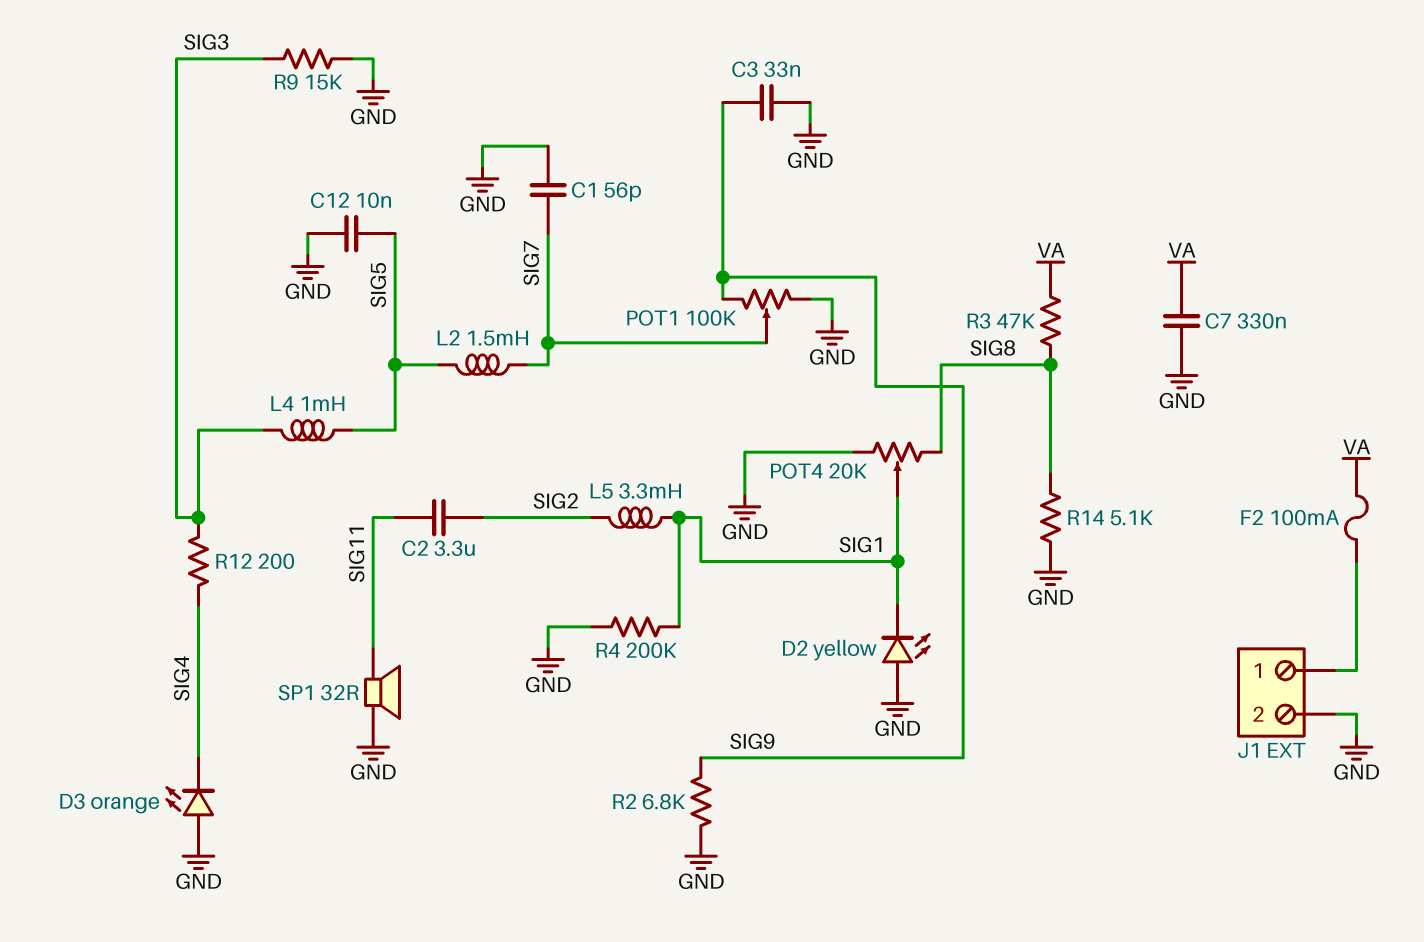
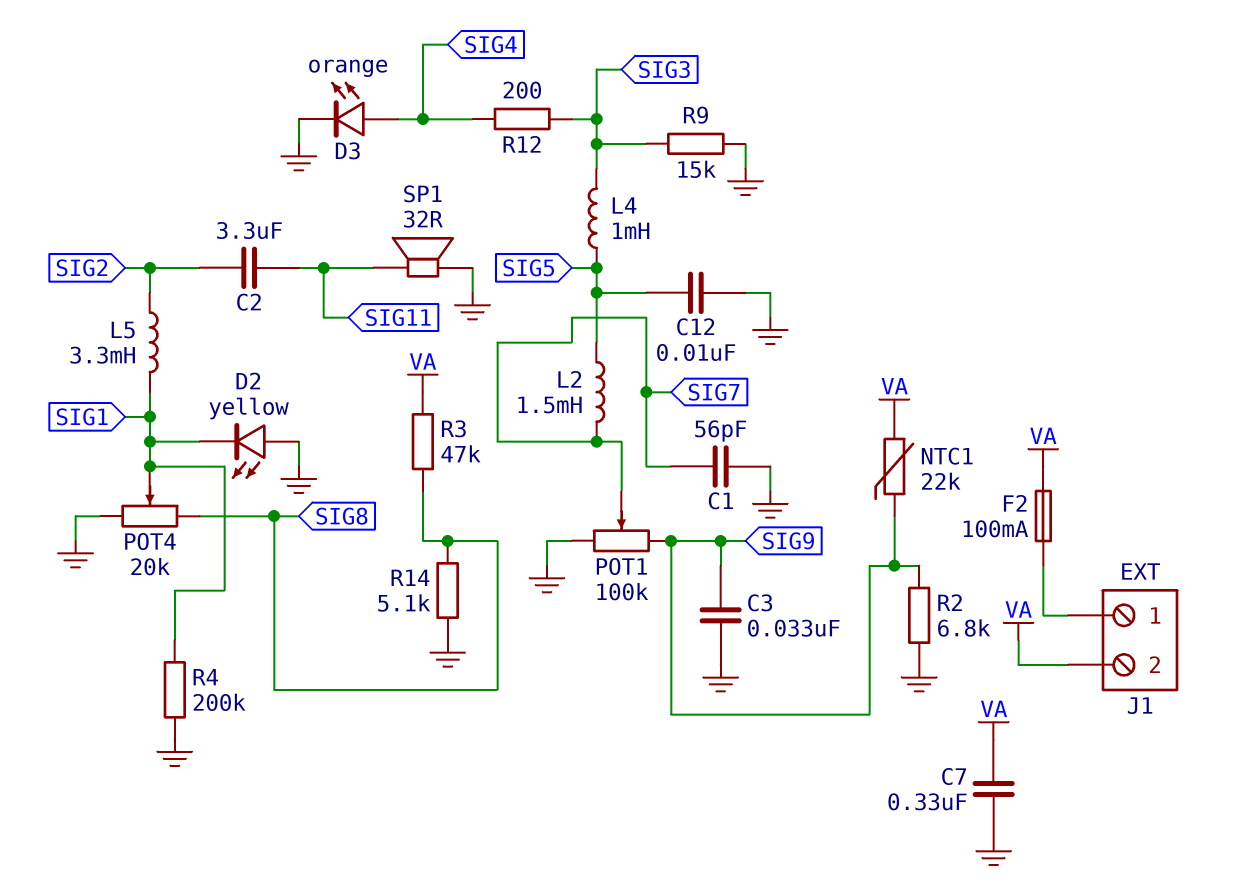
D3: LED orange (A GND, K SIG4) -> LED orange (A SIG4, K GND)
J1 pin 2: GND -> VA
NTC1: none -> 22k (SIG9, VA)

